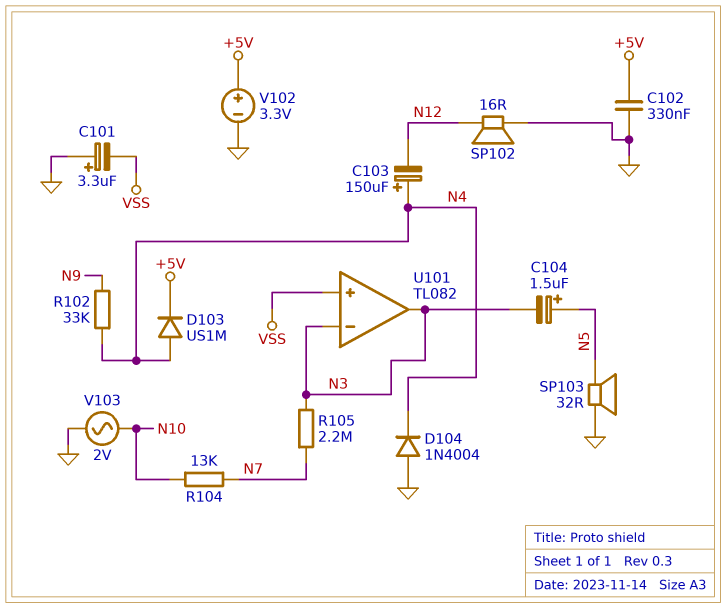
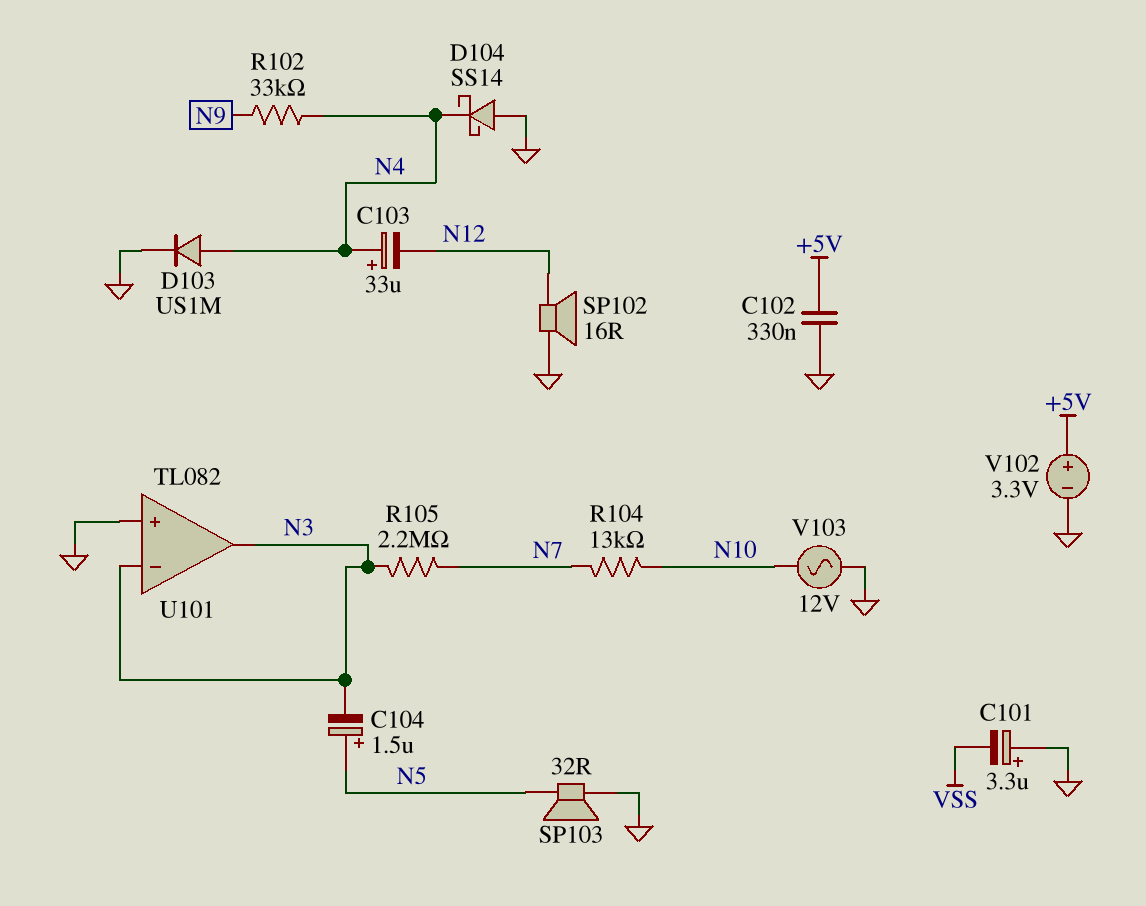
C103: 150uF (plus N4, minus N12) -> 33uF (plus N4, minus N12)
D103: diode US1M (A N4, K +5V) -> diode US1M (A N4, K GND)
D104: diode 1N4004 (A GND, K N4) -> schottky SS14 (A GND, K N4)
U101 pin in+: VSS -> GND
V103: AC 2V (GND, N10) -> AC 12V (GND, N10)

